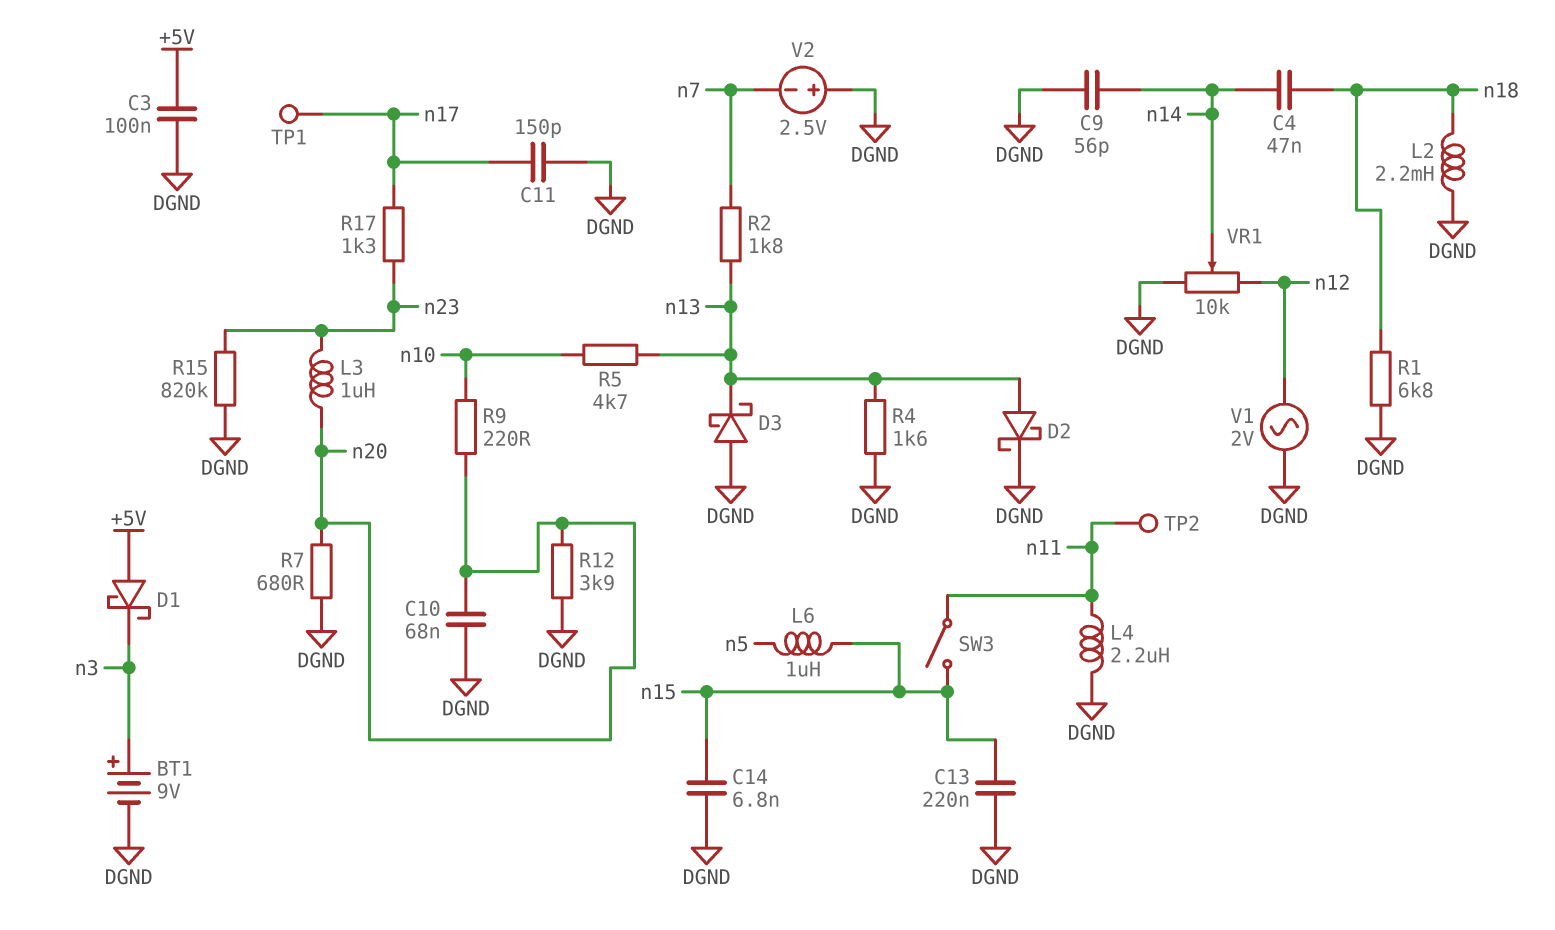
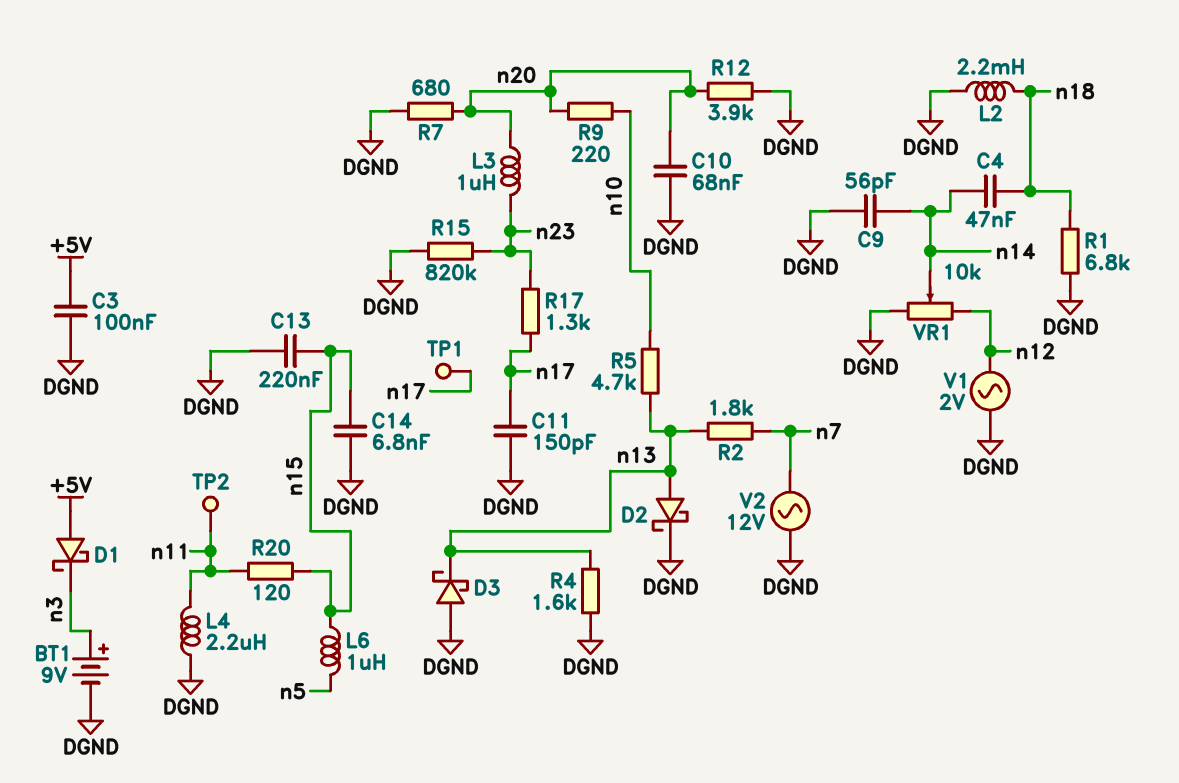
R20: none -> 120 (n11, n15)
SW3: switch (n11, n15) -> none
V2: 2.5V (plus DGND, minus n7) -> AC 12V (DGND, n7)

